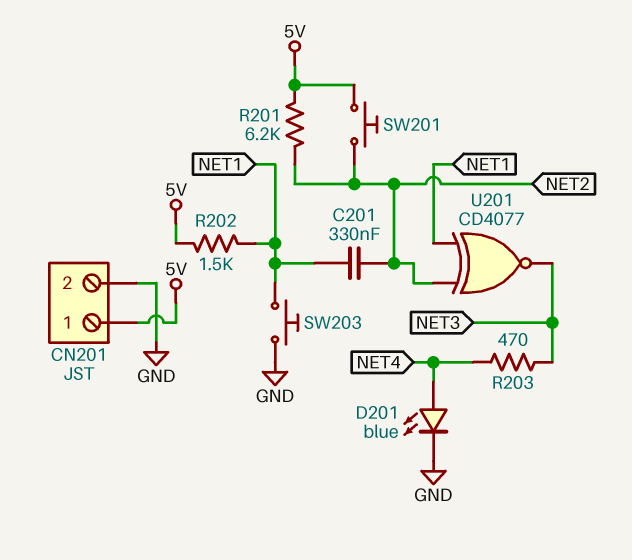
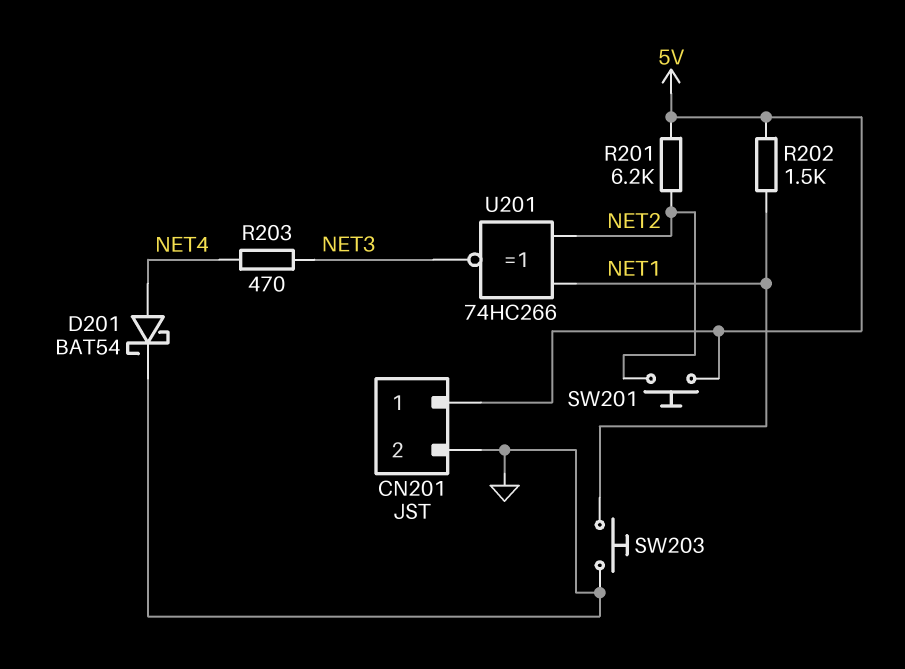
C201: 330nF (NET1, NET2) -> none
D201: LED blue (A NET4, K GND) -> schottky BAT54 (A NET4, K GND)
U201: XNOR CD4077 (in NET1, in NET2, out NET3) -> XNOR 74HC266 (in NET1, in NET2, out NET3)

